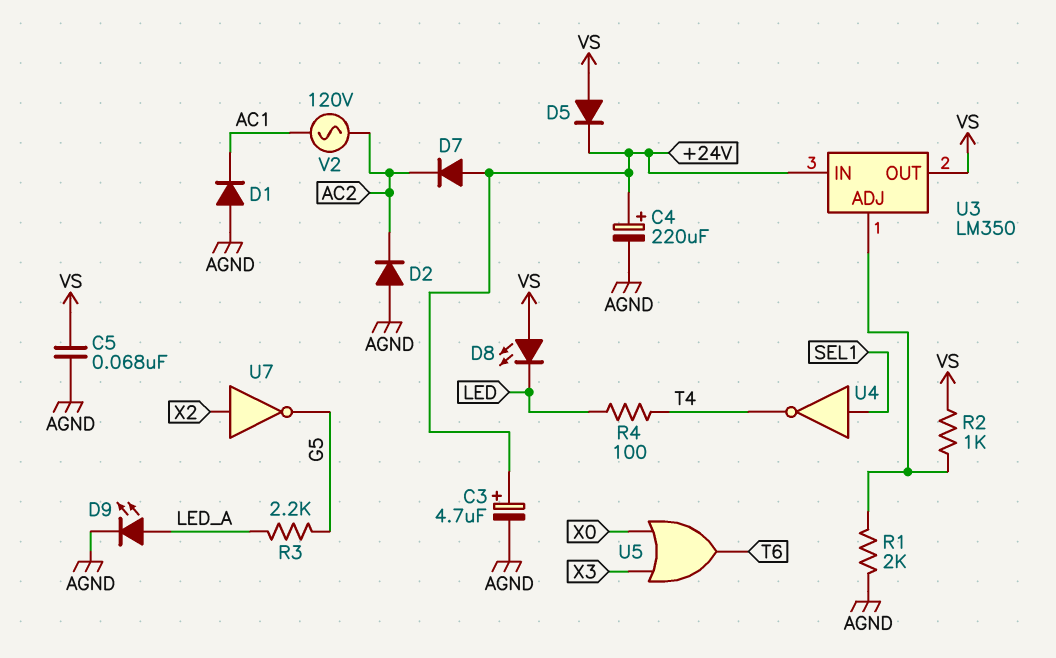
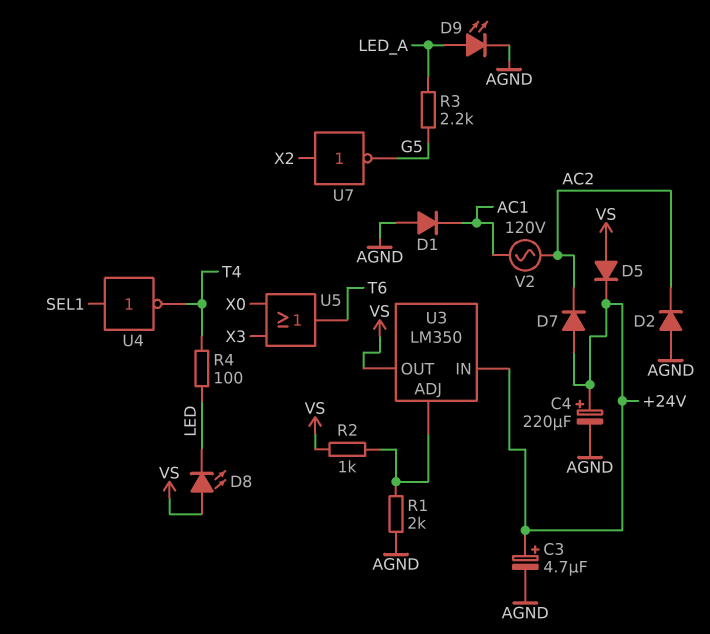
C5: 68nF (AGND, VS) -> none

